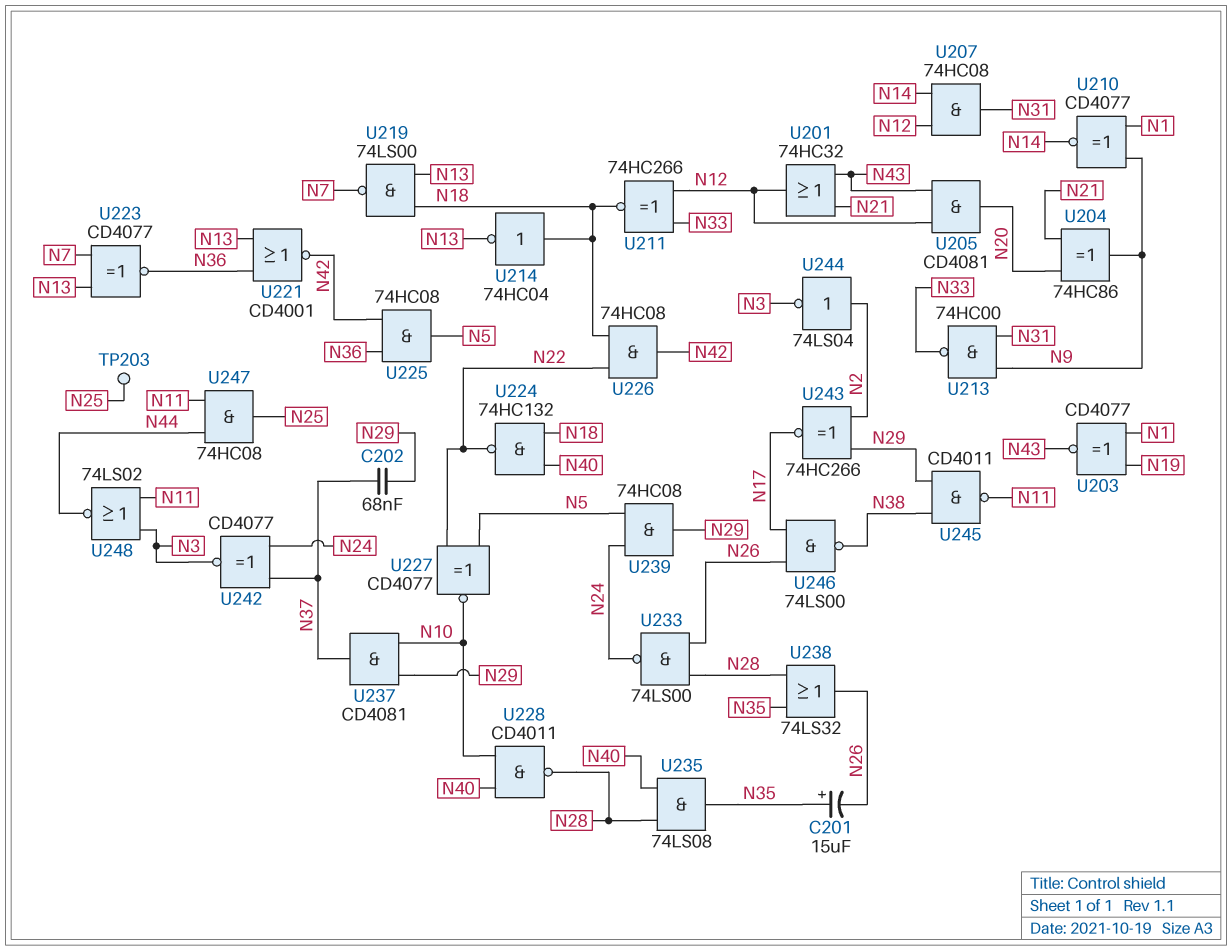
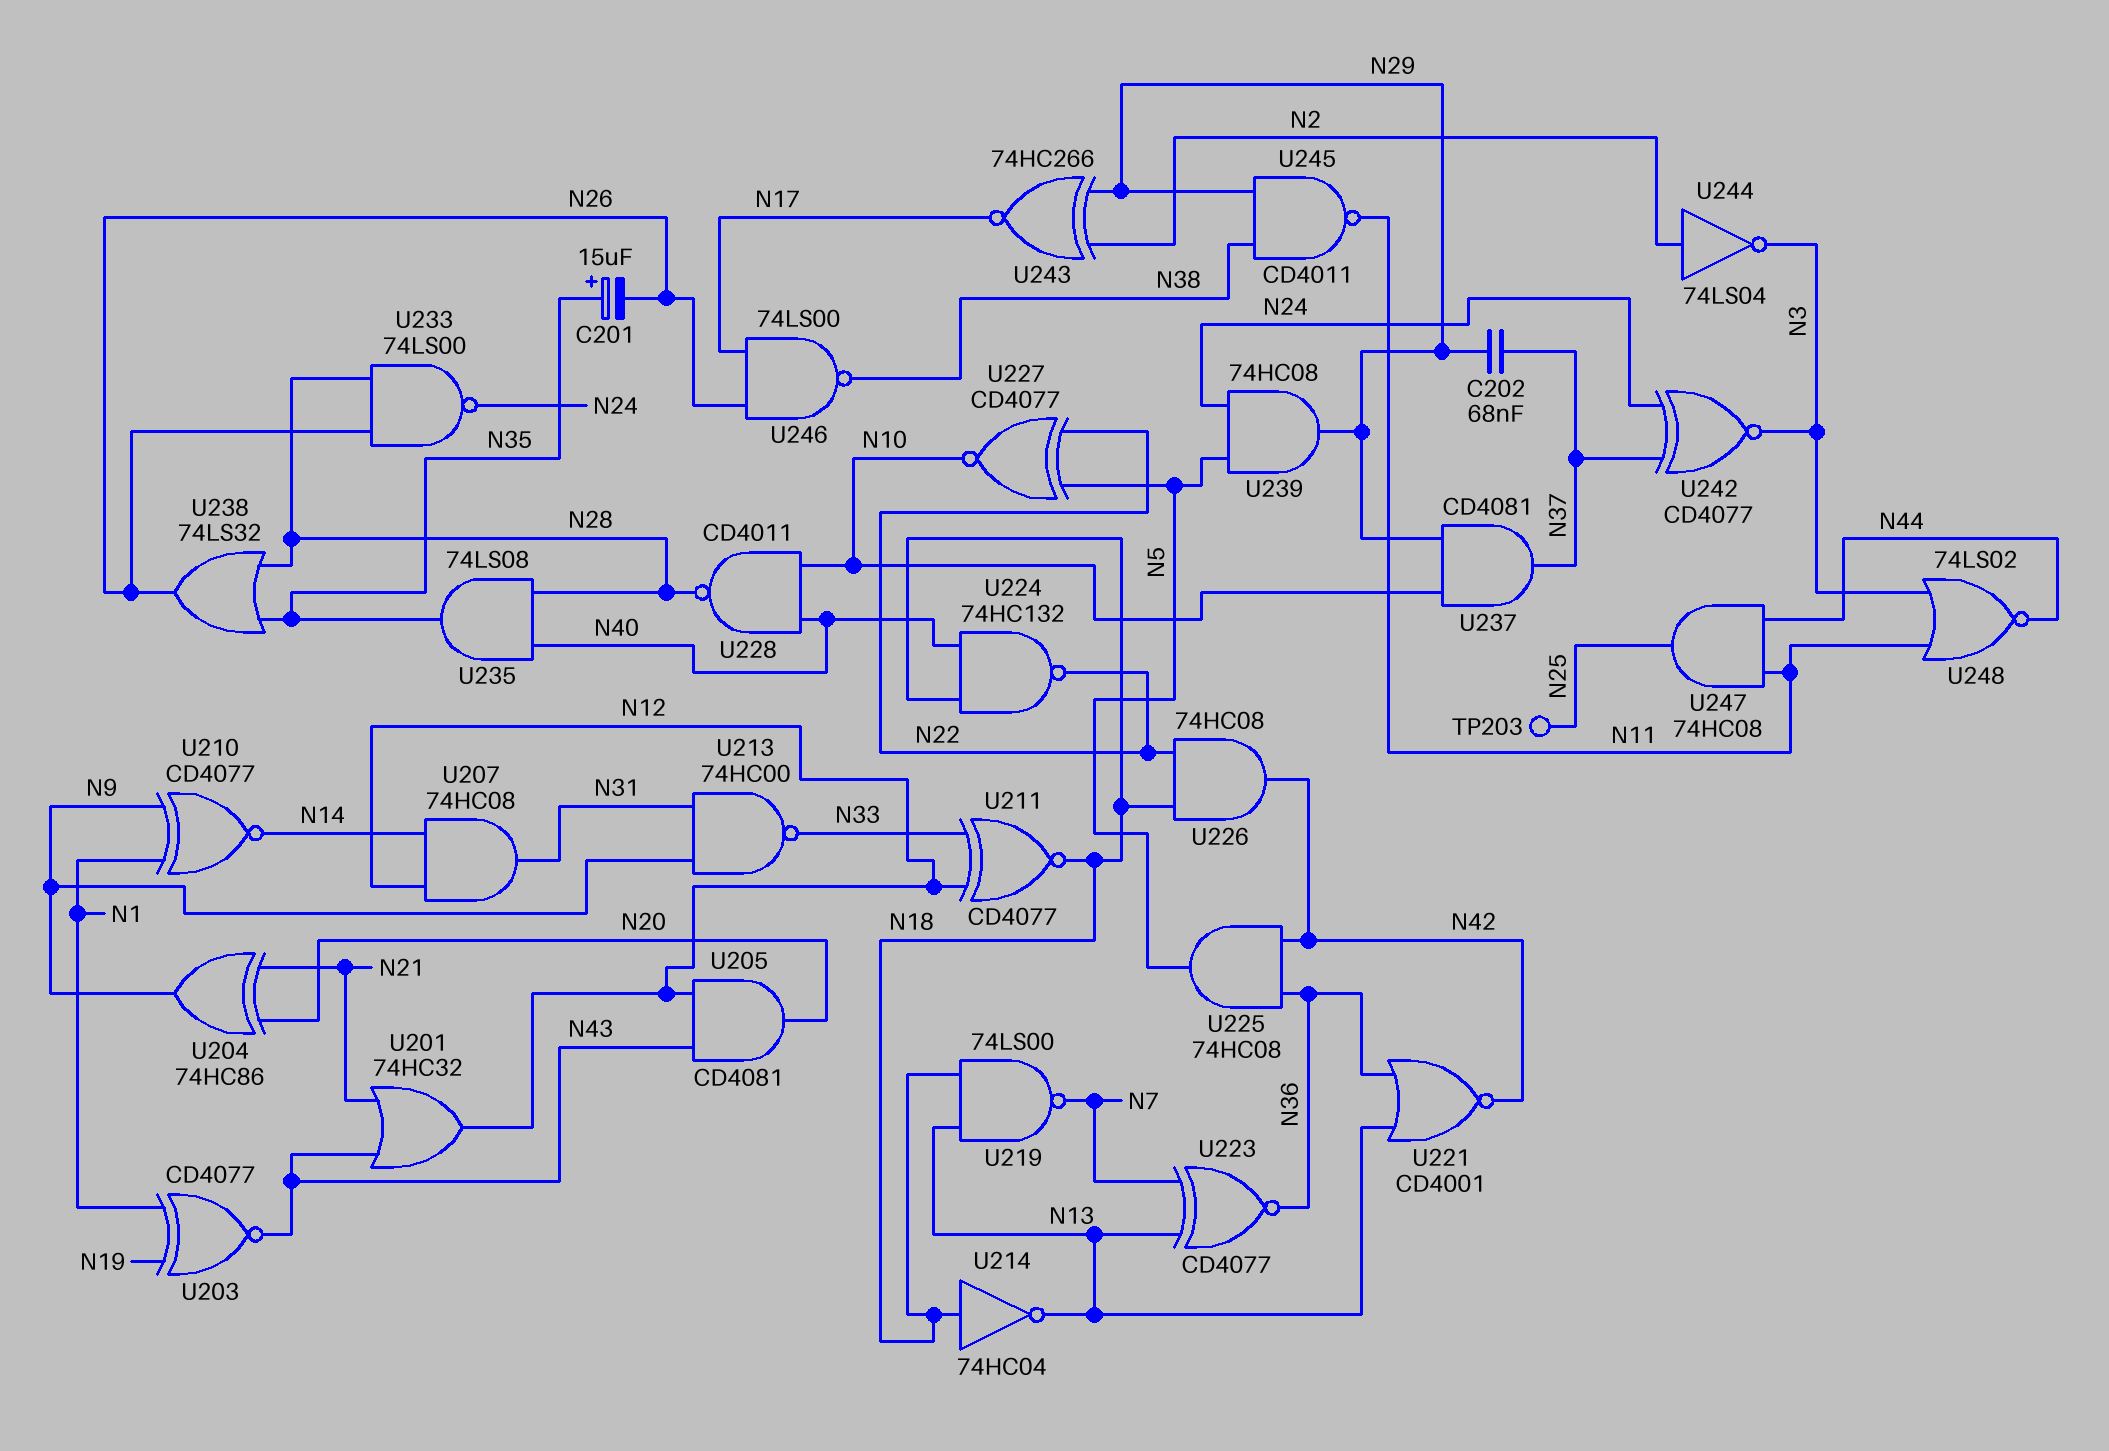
U211: XNOR 74HC266 (in N12, in N33, out N18) -> XNOR CD4077 (in N12, in N33, out N18)

